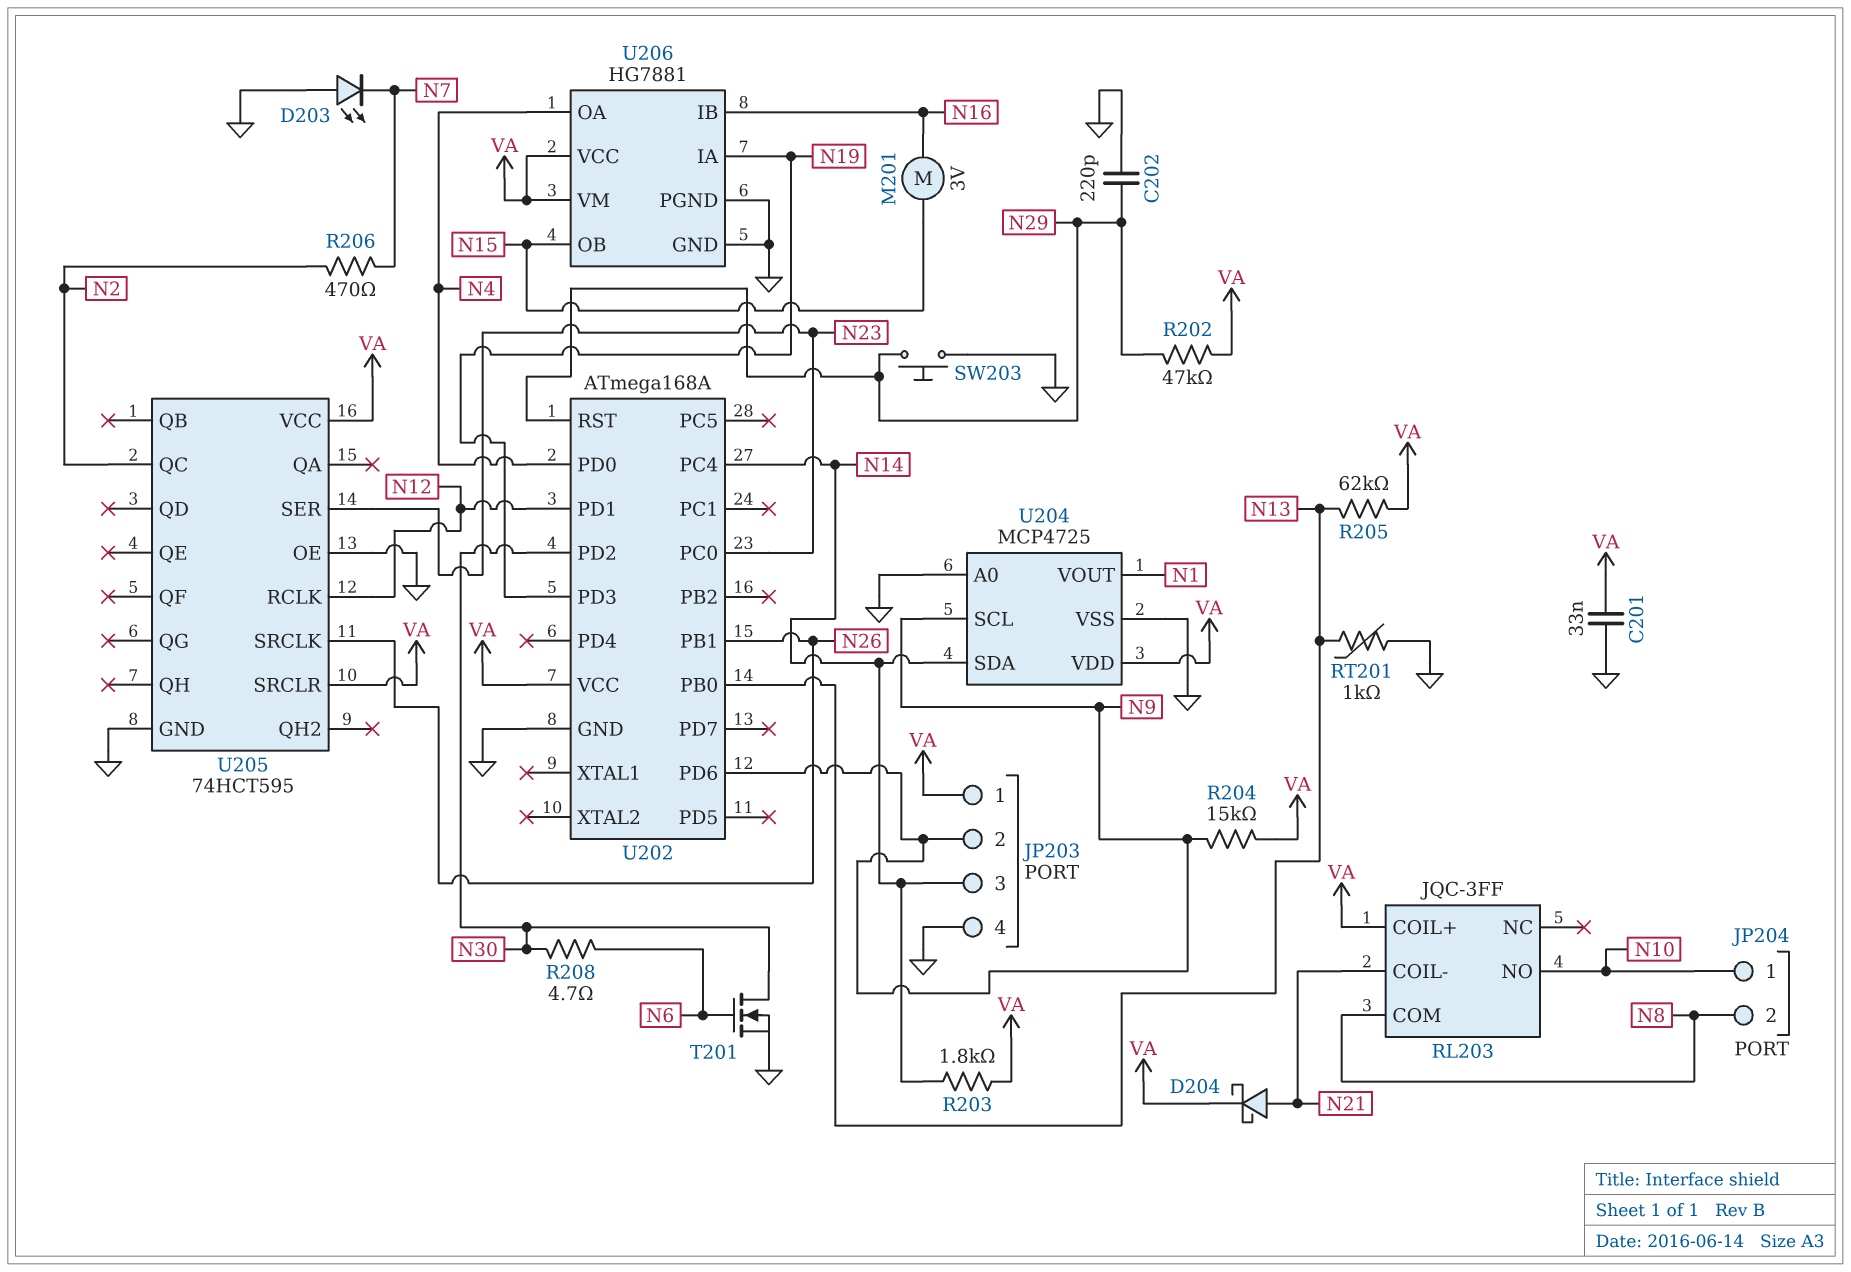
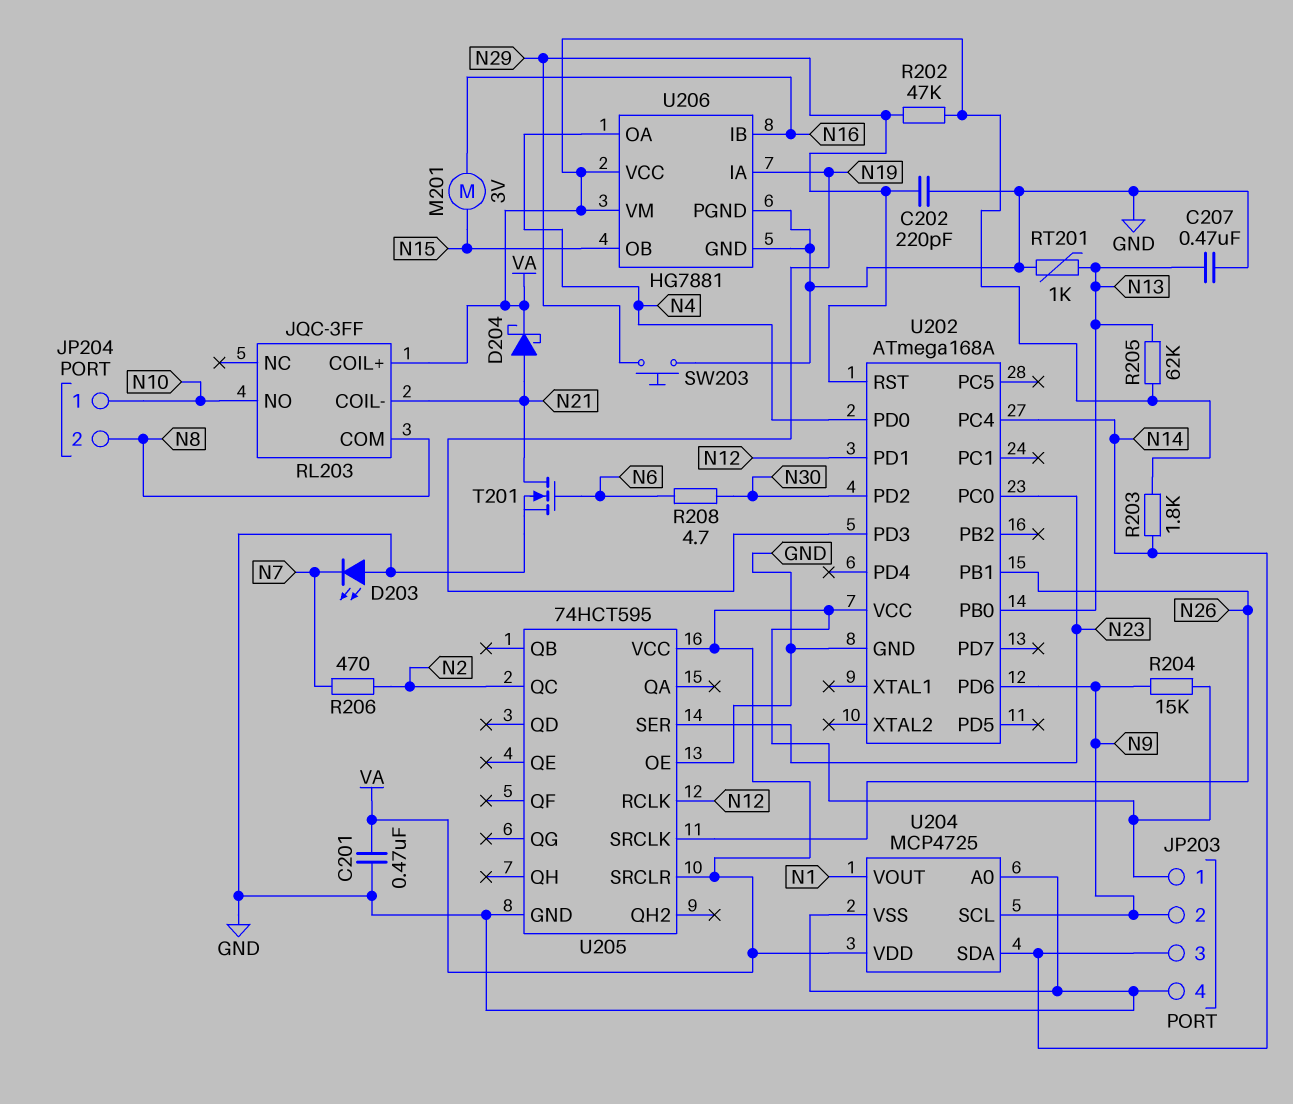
C201: 33nF (GND, VA) -> 470nF (GND, VA)
C207: none -> 470nF (GND, N13)
T201: NMOS (G N6, D N30, S GND) -> NMOS (G N6, D N21, S GND)

